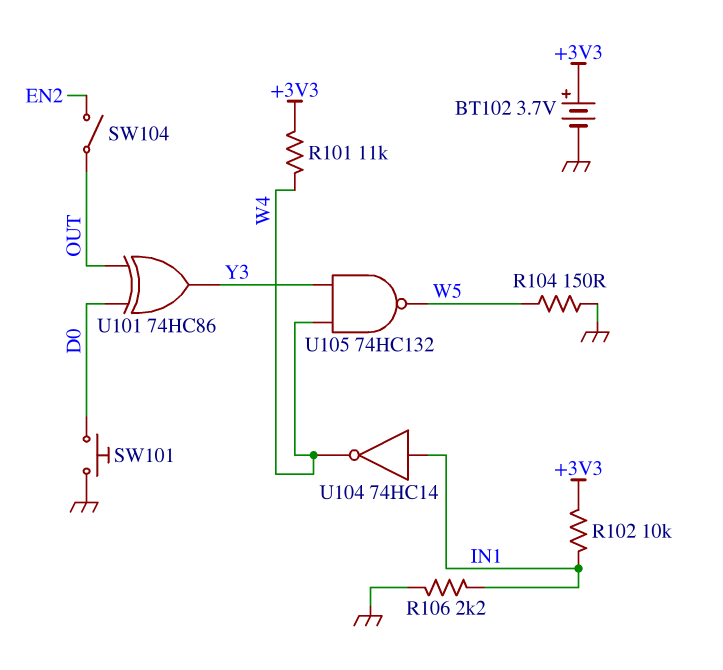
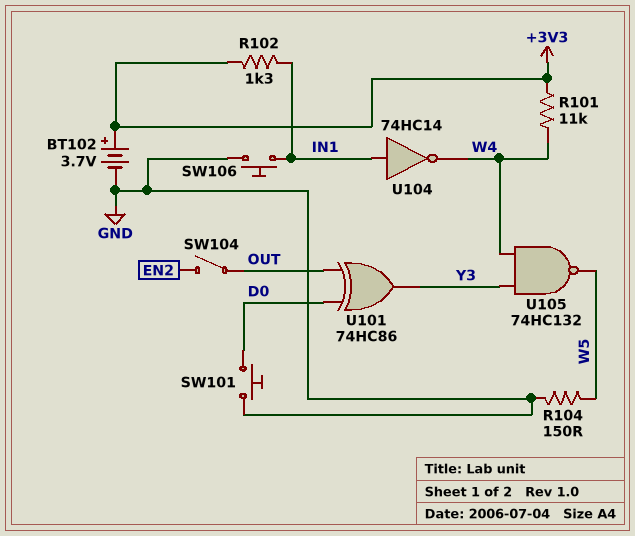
R102: 10k (+3V3, IN1) -> 1.3k (+3V3, IN1)
R106: 2.2k (GND, IN1) -> none
SW106: none -> button (GND, IN1)

